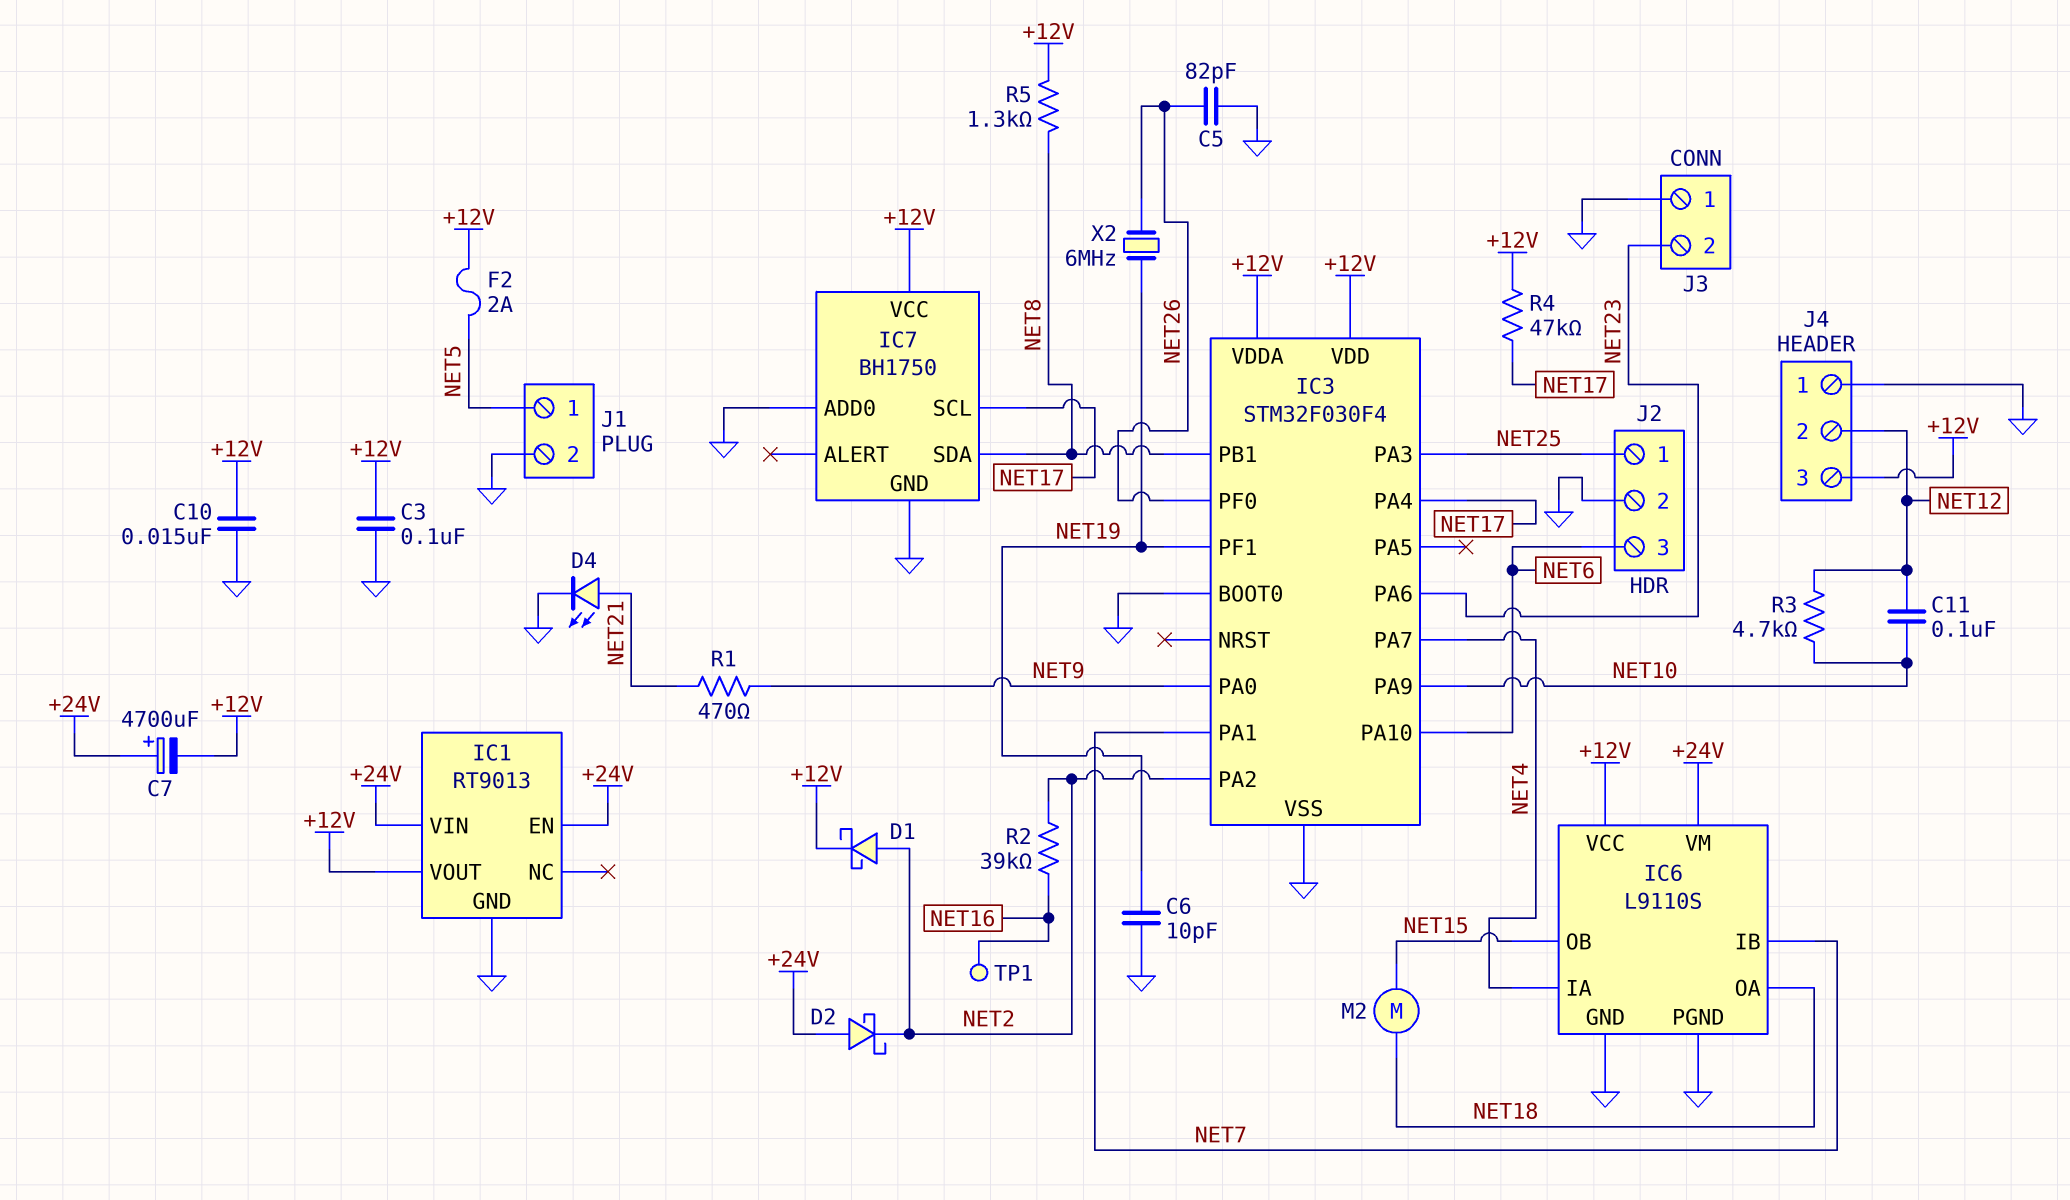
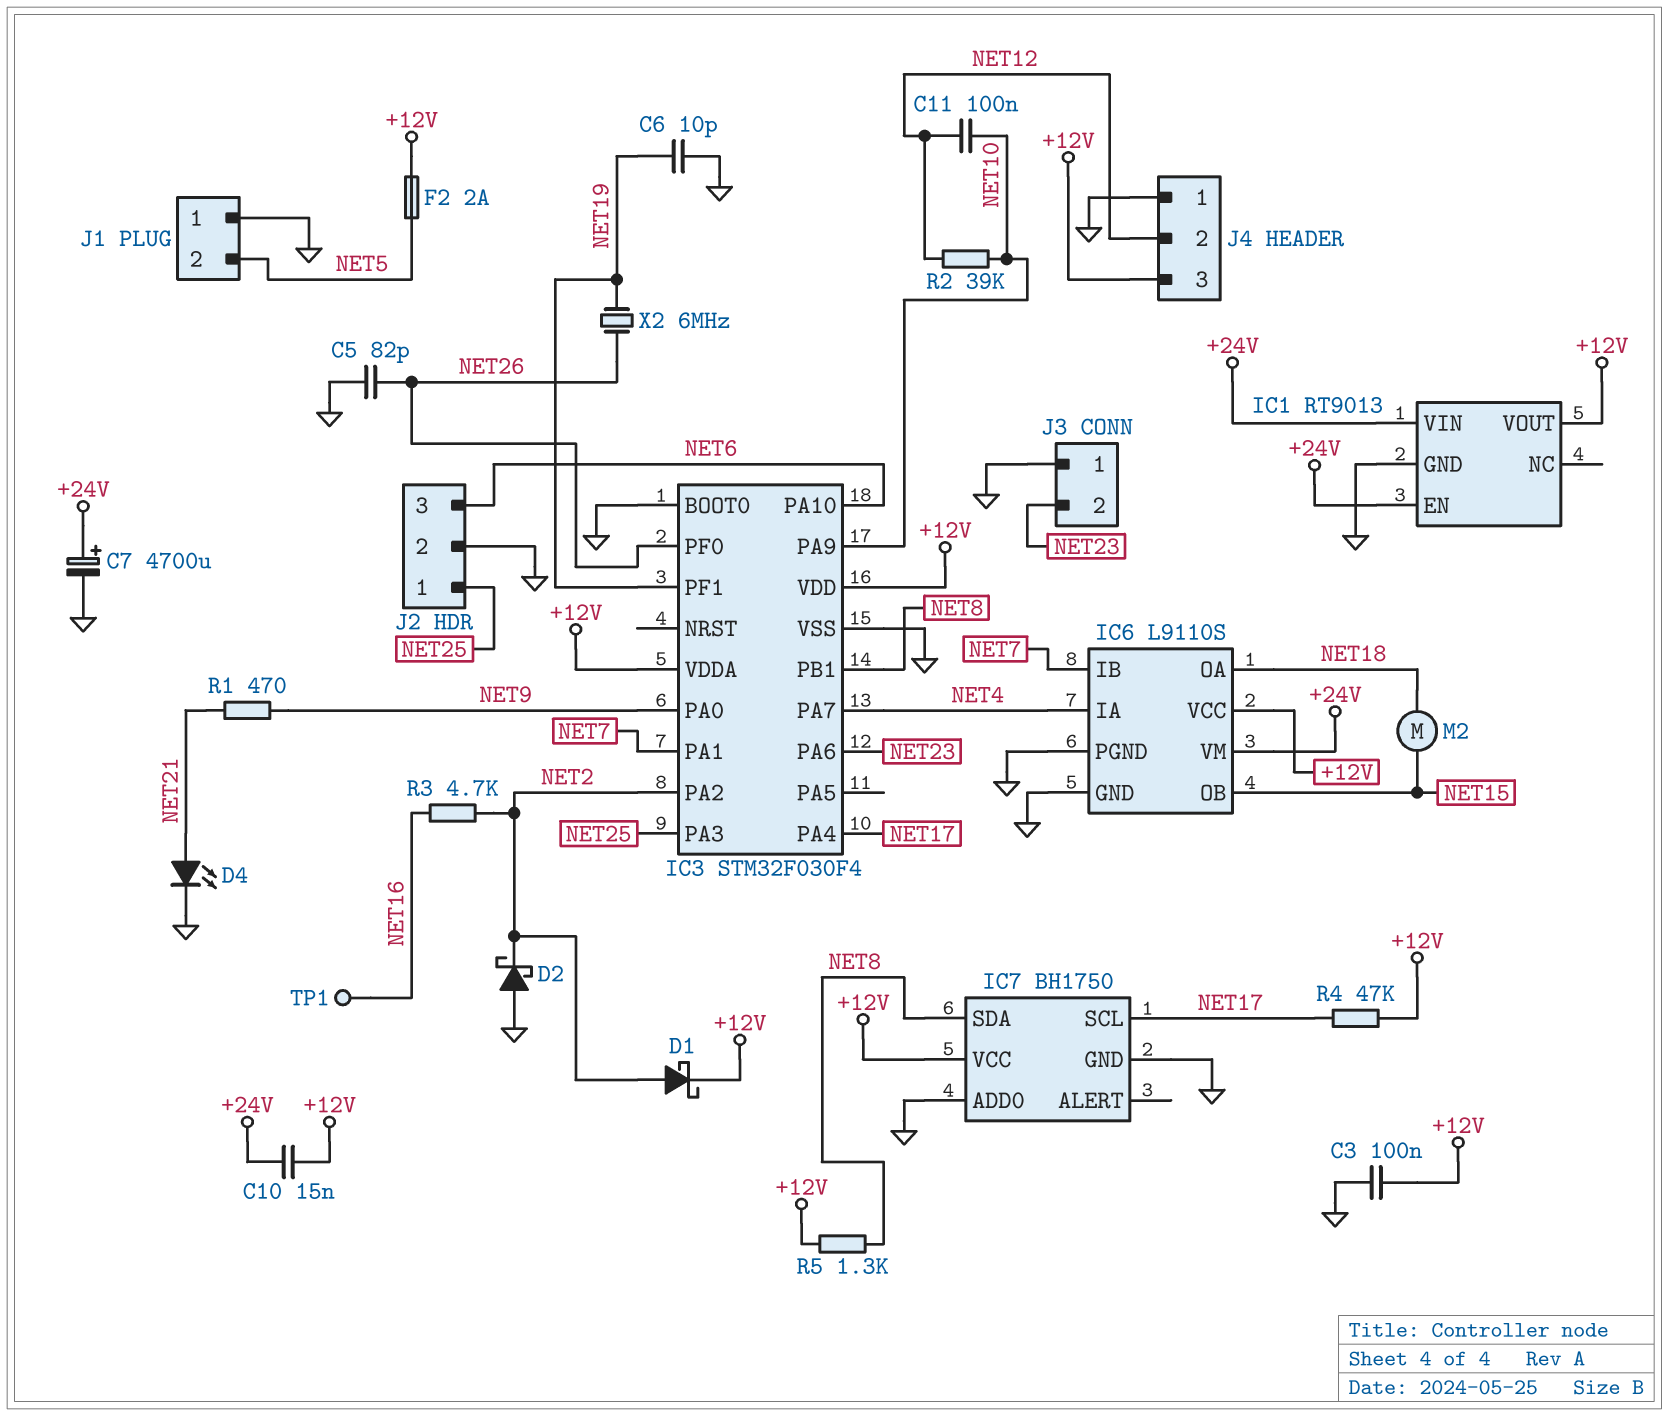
C7: 4700uF (plus +24V, minus +12V) -> 4700uF (plus +24V, minus GND)
C10: 15nF (+12V, GND) -> 15nF (+12V, +24V)
D2: schottky (A +24V, K NET2) -> schottky (A GND, K NET2)
J1 pin 1: NET5 -> GND
J1 pin 2: GND -> NET5
R2: 39k (NET2, NET16) -> 39k (NET10, NET12)
R3: 4.7k (NET10, NET12) -> 4.7k (NET2, NET16)

